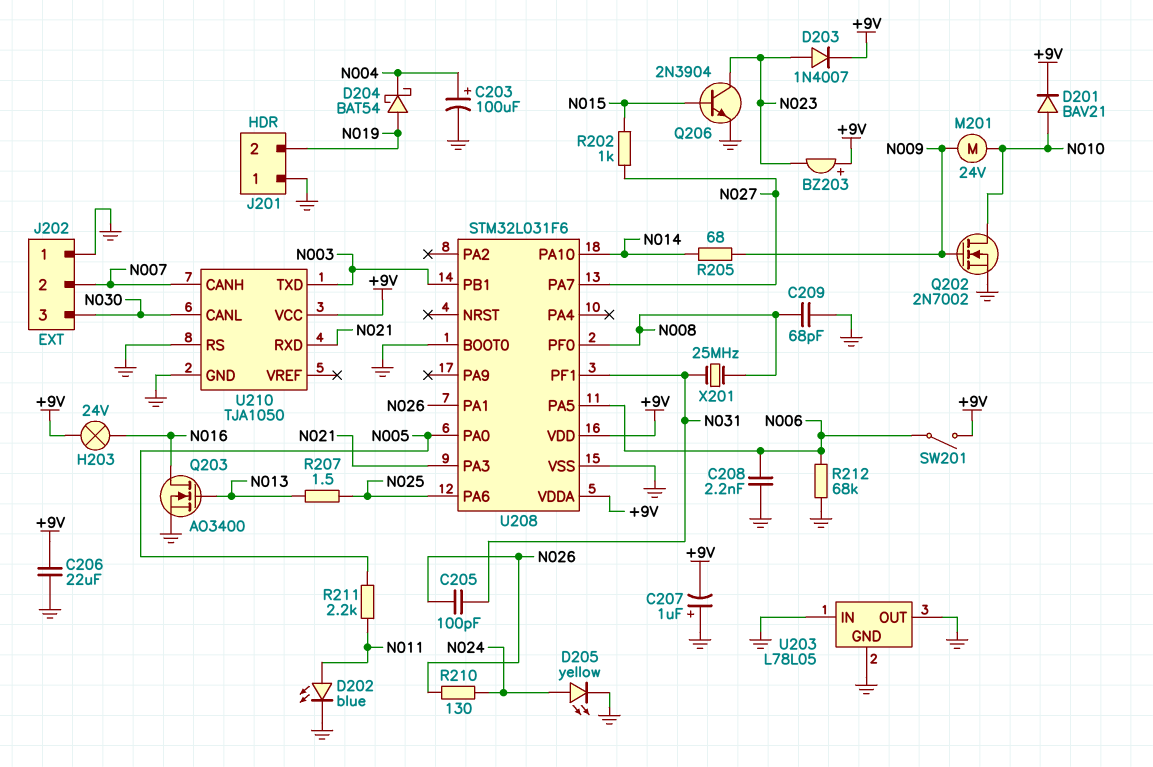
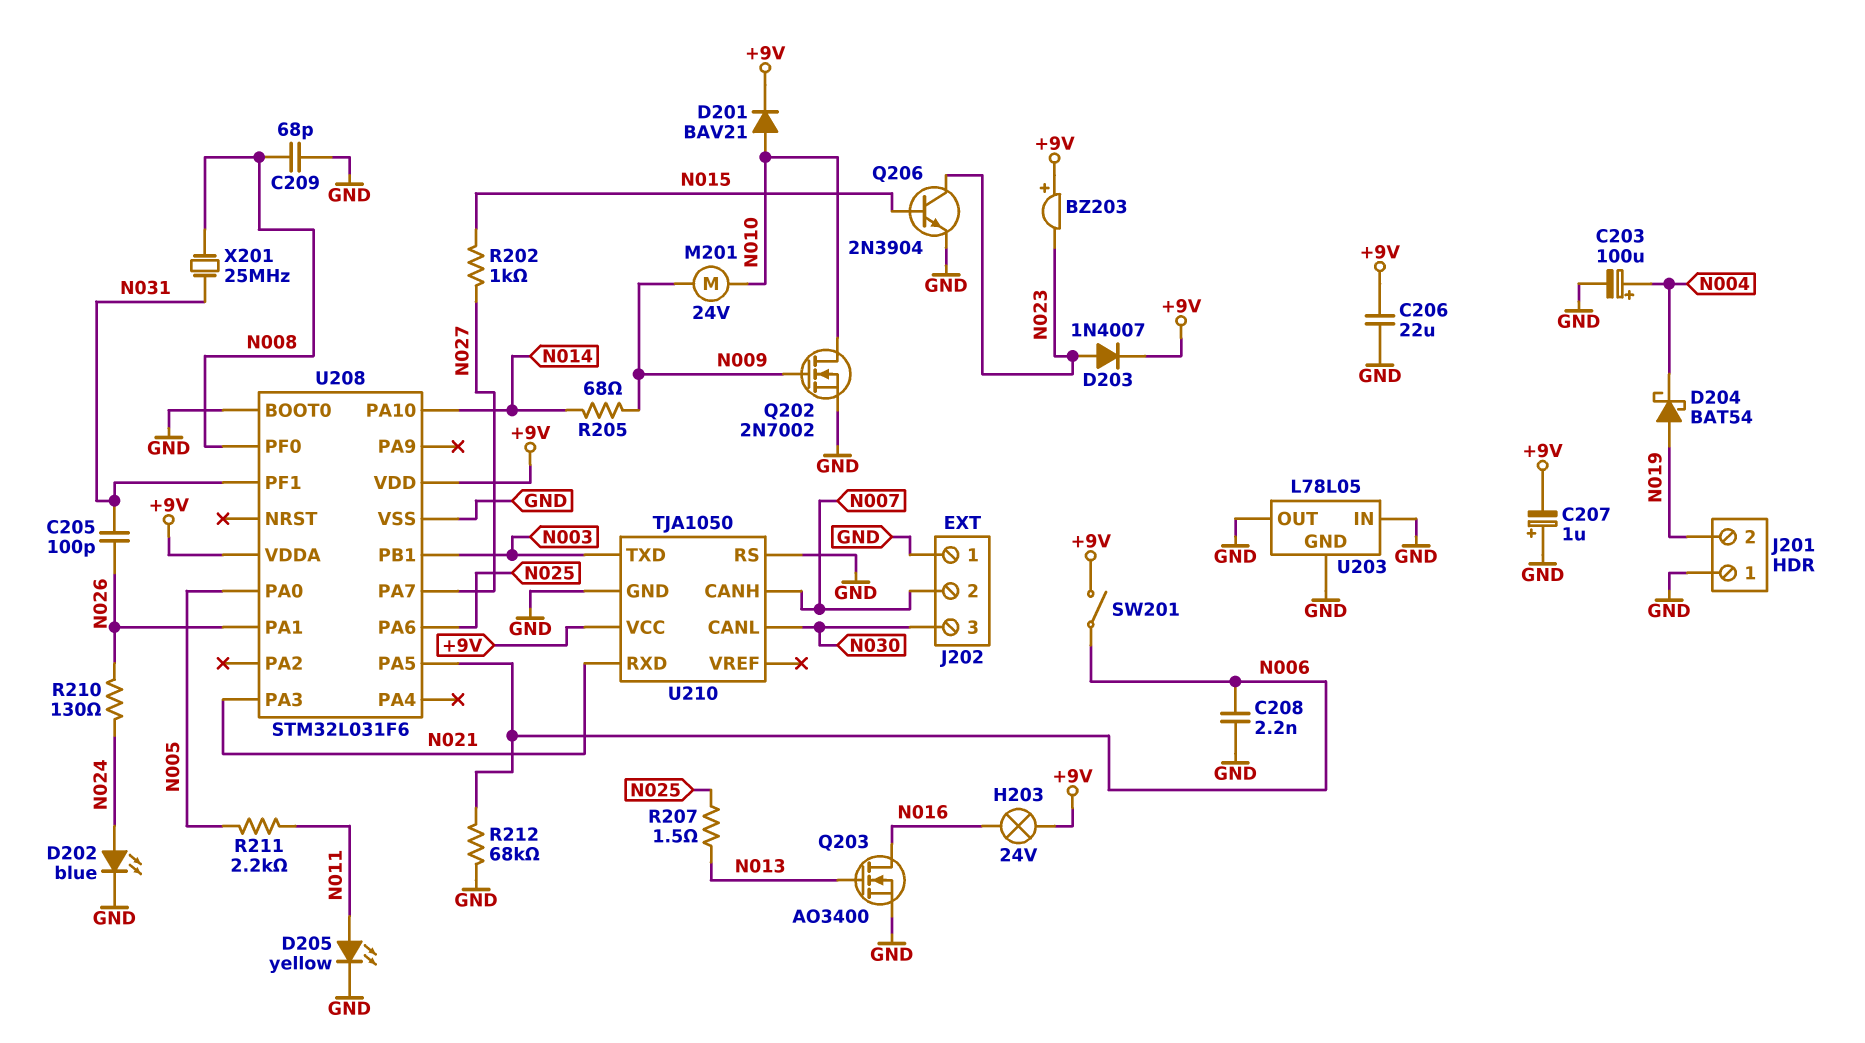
D202: LED blue (A N011, K GND) -> LED blue (A N024, K GND)
D205: LED yellow (A N024, K GND) -> LED yellow (A N011, K GND)

